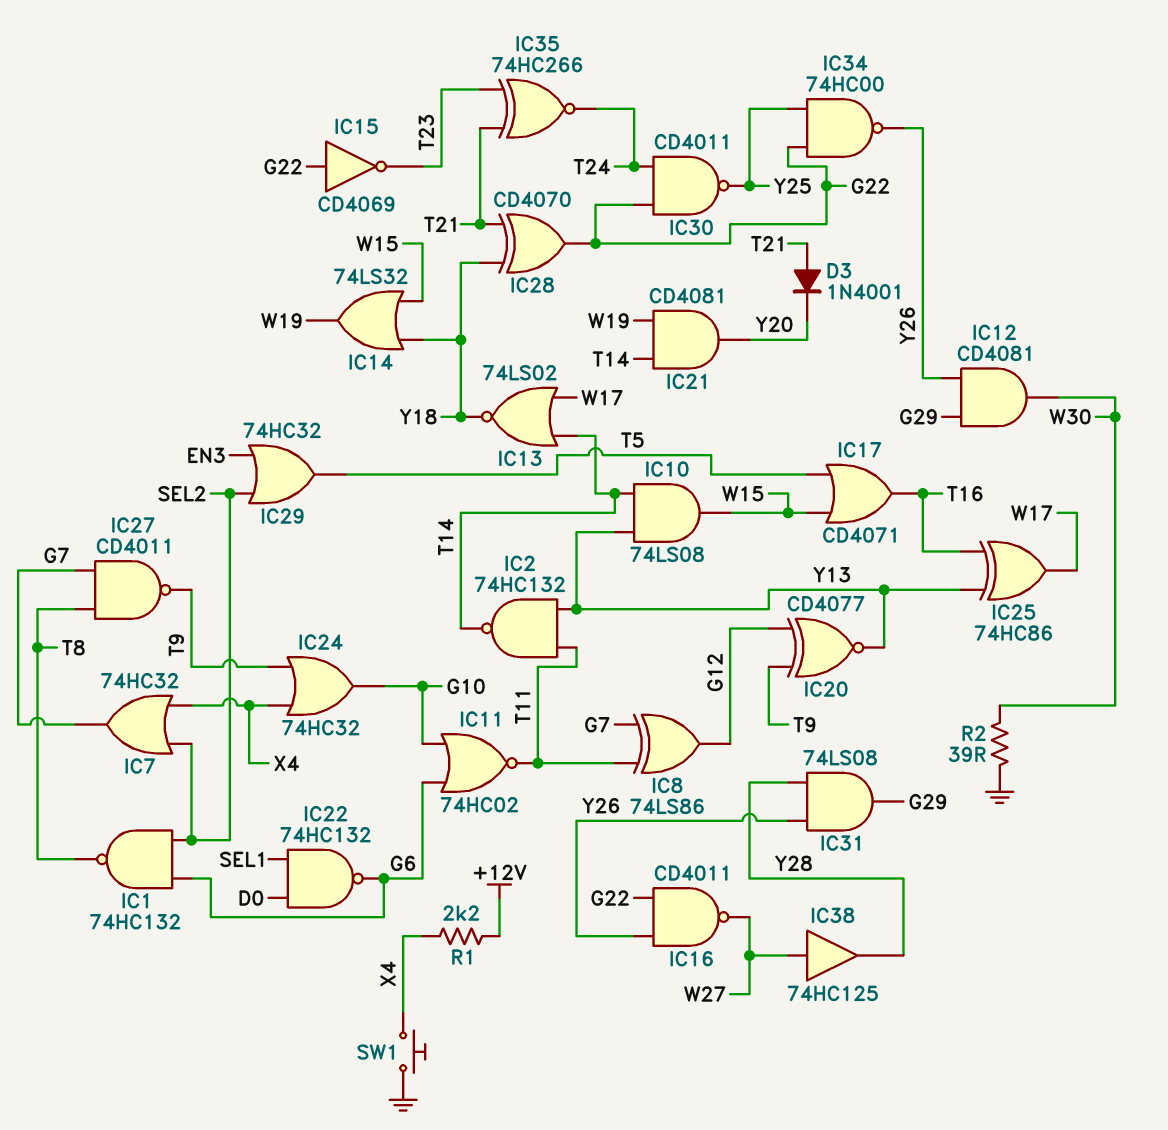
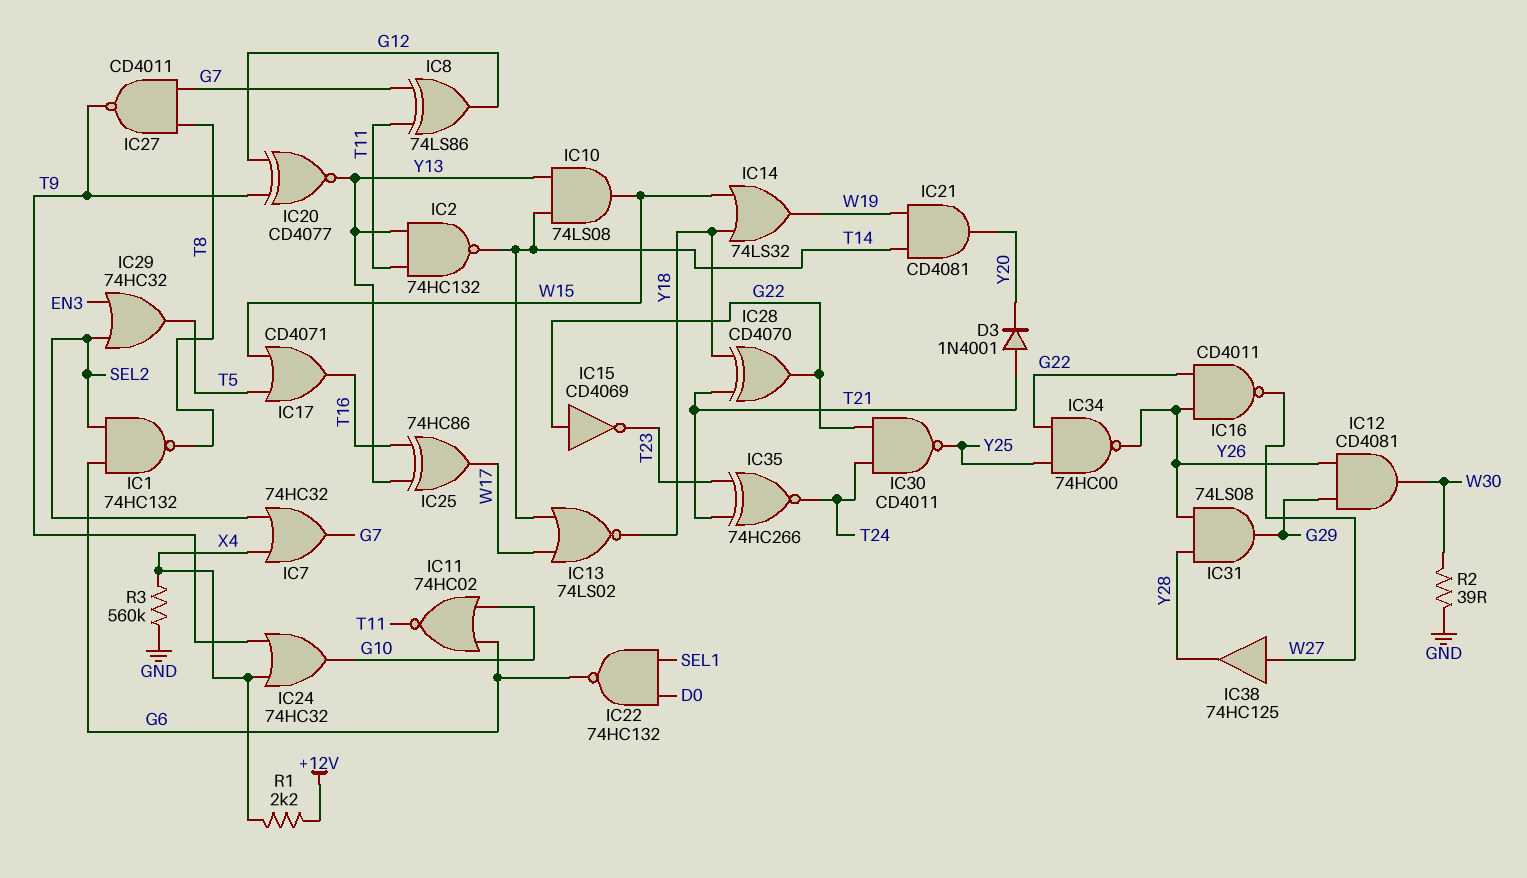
R3: none -> 560k (GND, X4)
SW1: button (GND, X4) -> none

